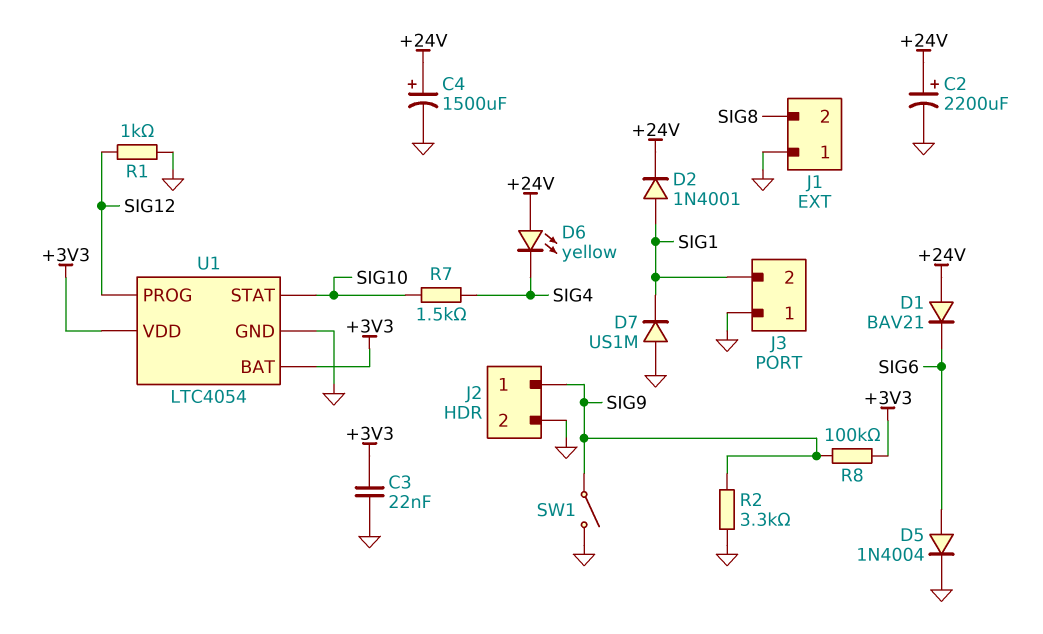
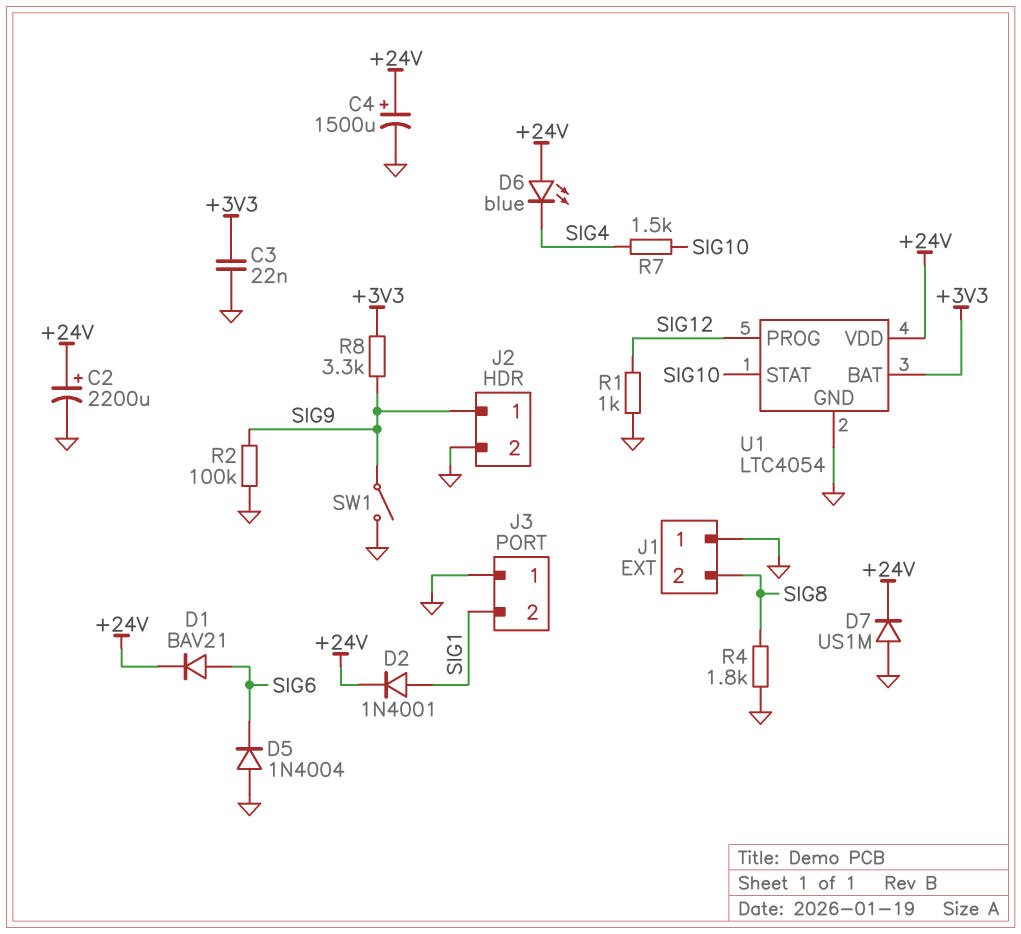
D1: diode BAV21 (A +24V, K SIG6) -> diode BAV21 (A SIG6, K +24V)
D5: diode 1N4004 (A SIG6, K GND) -> diode 1N4004 (A GND, K SIG6)
D6: LED yellow (A +24V, K SIG4) -> LED blue (A +24V, K SIG4)
D7: diode US1M (A GND, K SIG1) -> diode US1M (A GND, K +24V)
R2: 3.3k (GND, SIG9) -> 100k (GND, SIG9)
R4: none -> 1.8k (GND, SIG8)
R8: 100k (+3V3, SIG9) -> 3.3k (+3V3, SIG9)
U1 pin VDD: +3V3 -> +24V

